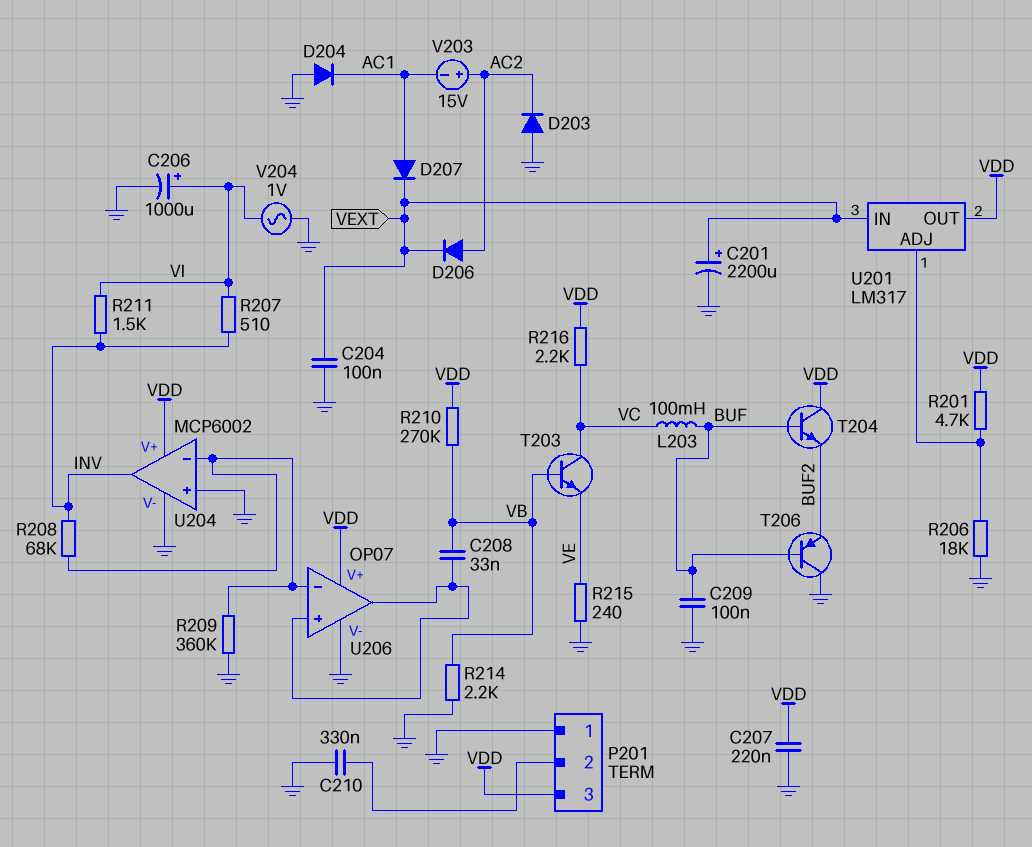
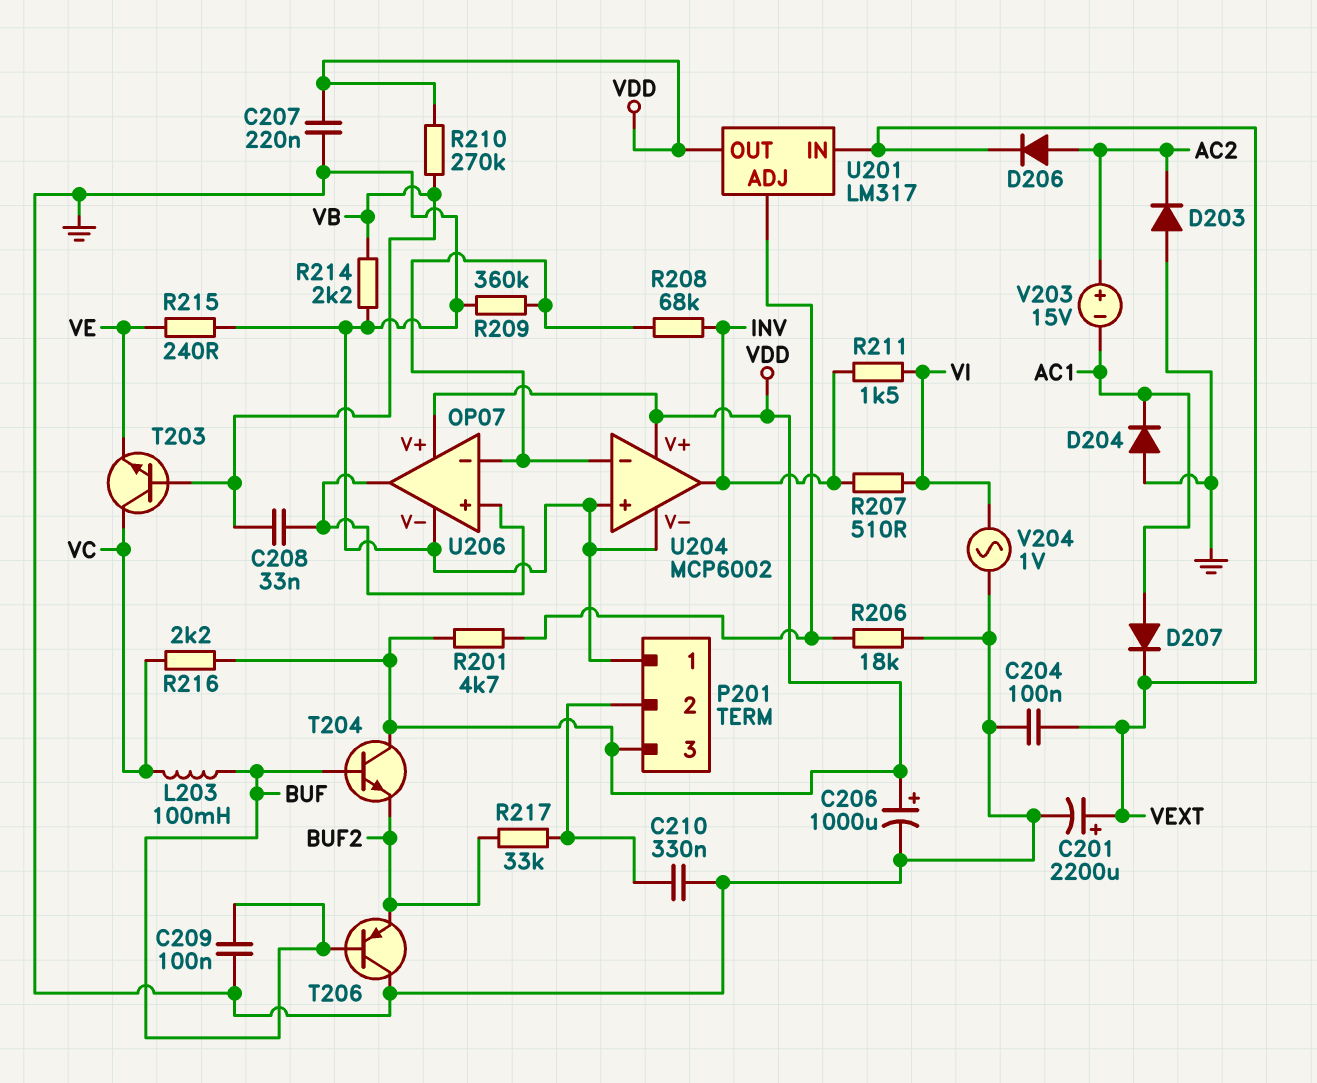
C206: 1000uF (plus VI, minus GND) -> 1000uF (plus VDD, minus GND)
R217: none -> 33k (BUF2, P201/2)

